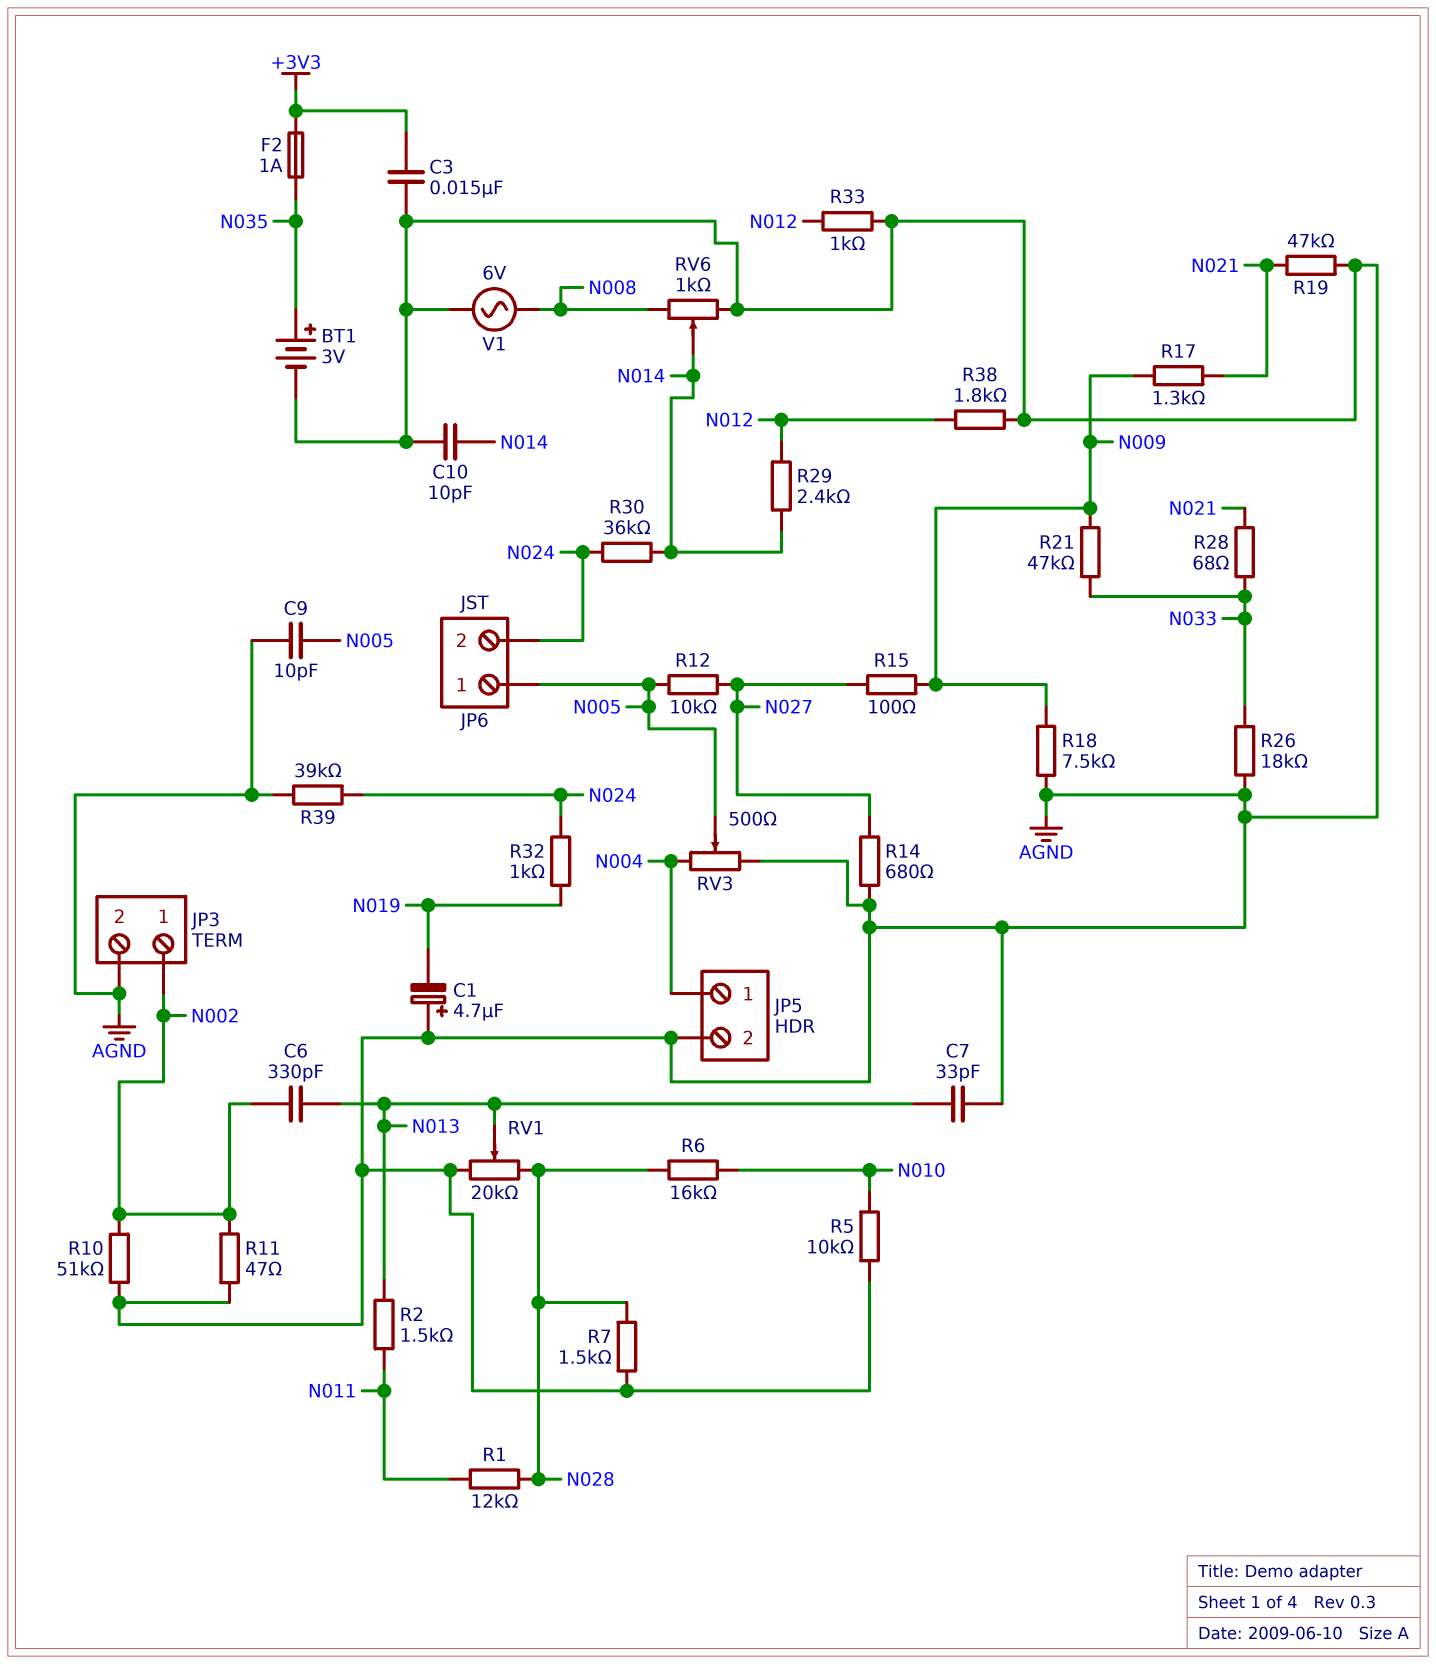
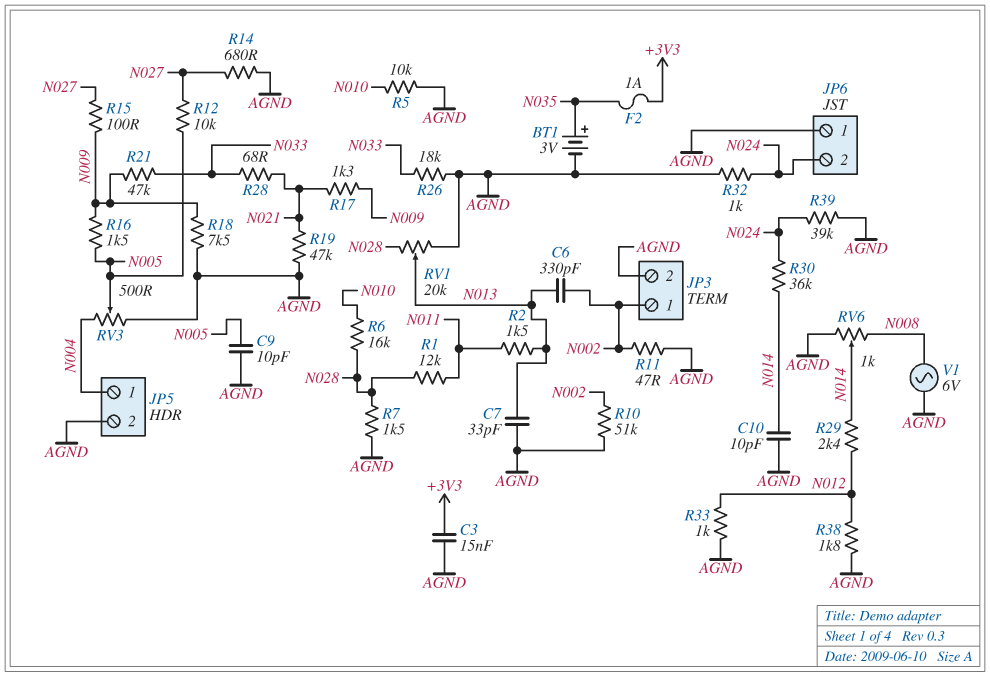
C1: 4.7uF (plus AGND, minus N019) -> none
JP6 pin 1: N005 -> AGND
R16: none -> 1.5k (N005, N009)
R32: 1k (N019, N024) -> 1k (AGND, N024)

